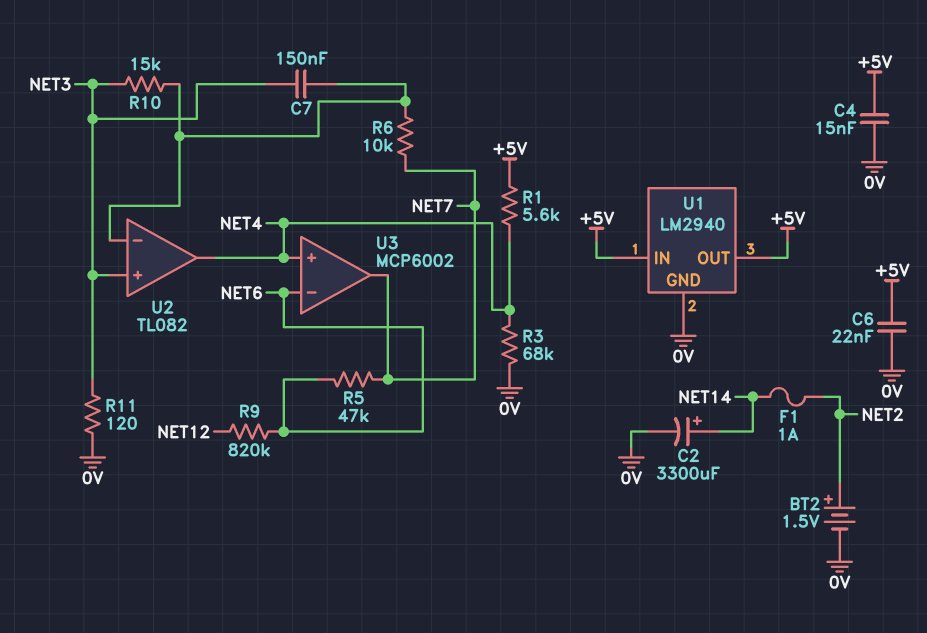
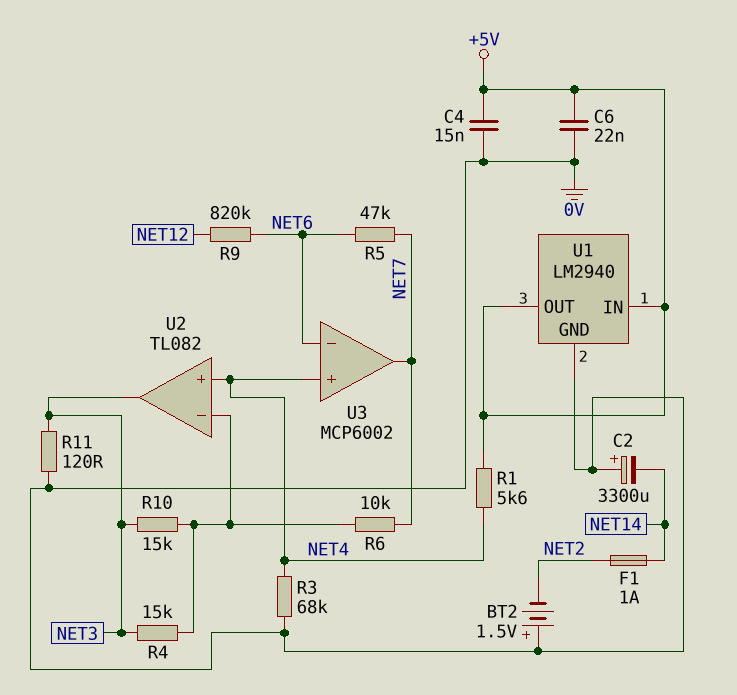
BT2: 1.5V (plus NET2, minus 0V) -> 1.5V (plus 0V, minus NET2)
C2: 3300uF (plus NET14, minus 0V) -> 3300uF (plus 0V, minus NET14)
C7: 150nF (NET3, U2/in-) -> none
R4: none -> 15k (NET3, U2/in-)
U2 pin in+: NET3 -> NET4
U2 pin out: NET4 -> NET3

